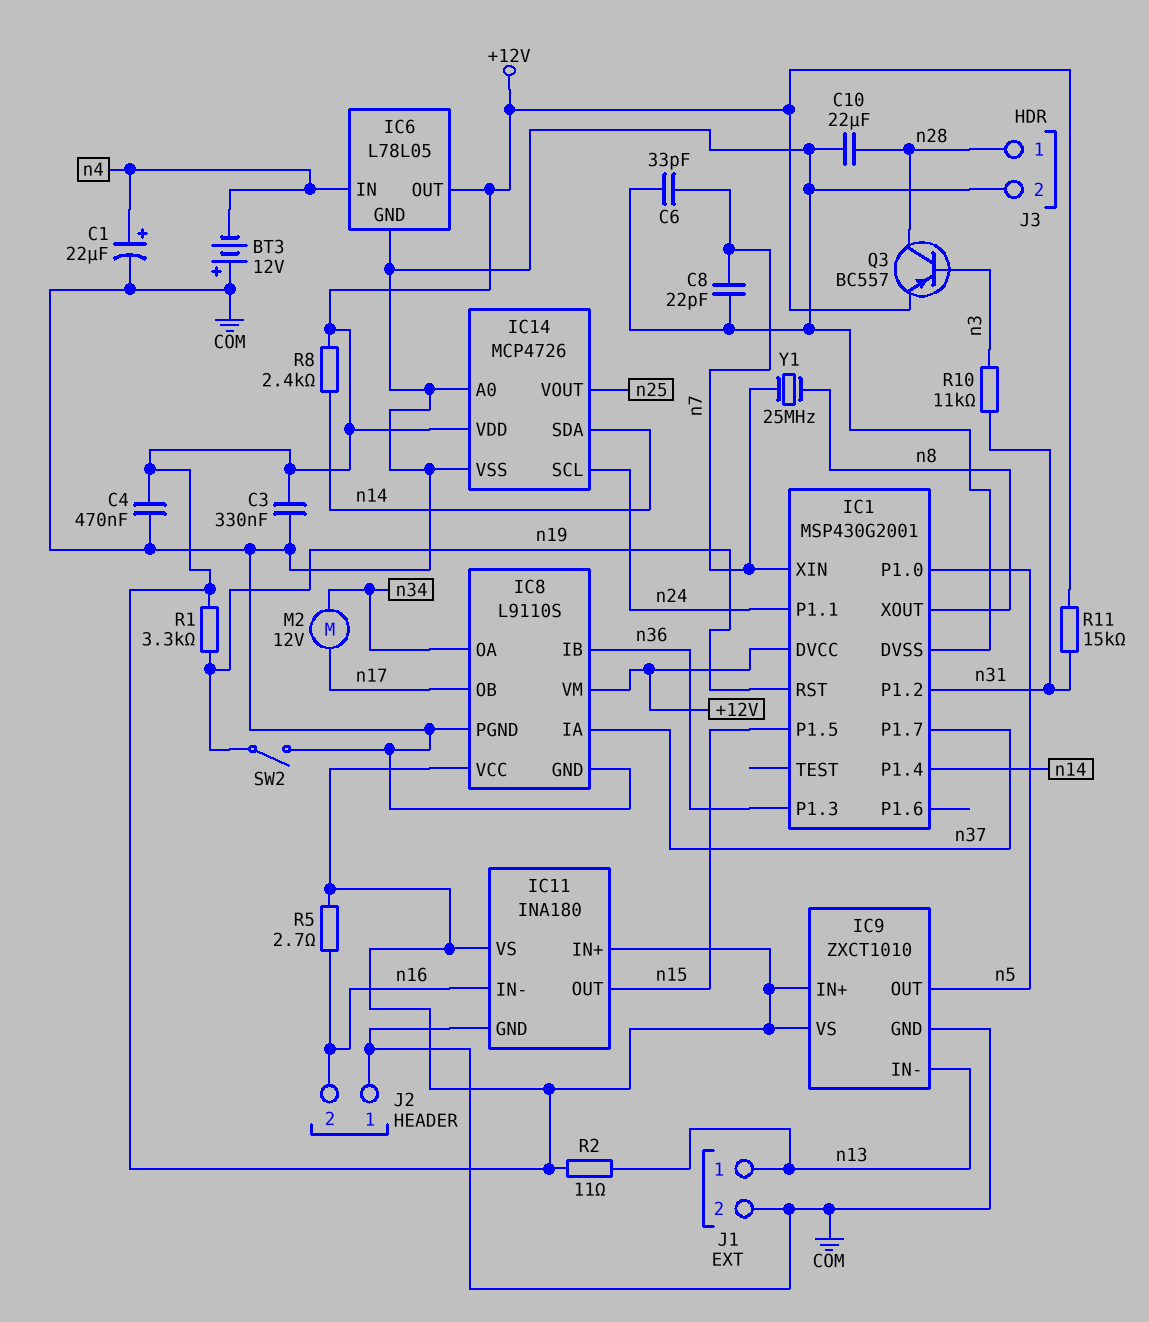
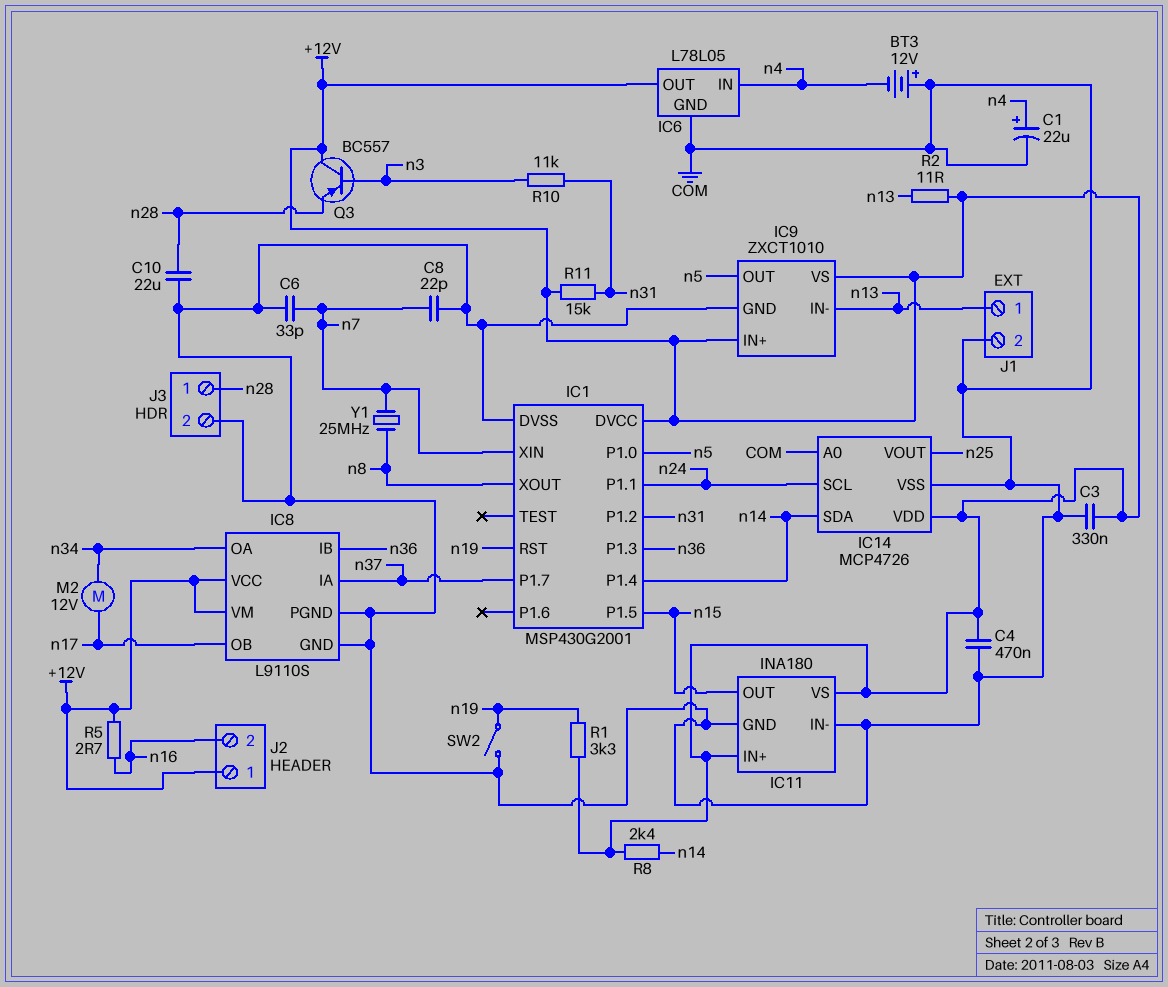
IC11 pin IN-: n16 -> COM
J2 pin 1: COM -> +12V
Q3: PNP BC557 (B n3, C n28, E +12V) -> PNP BC557 (B n3, C +12V, E n28)

